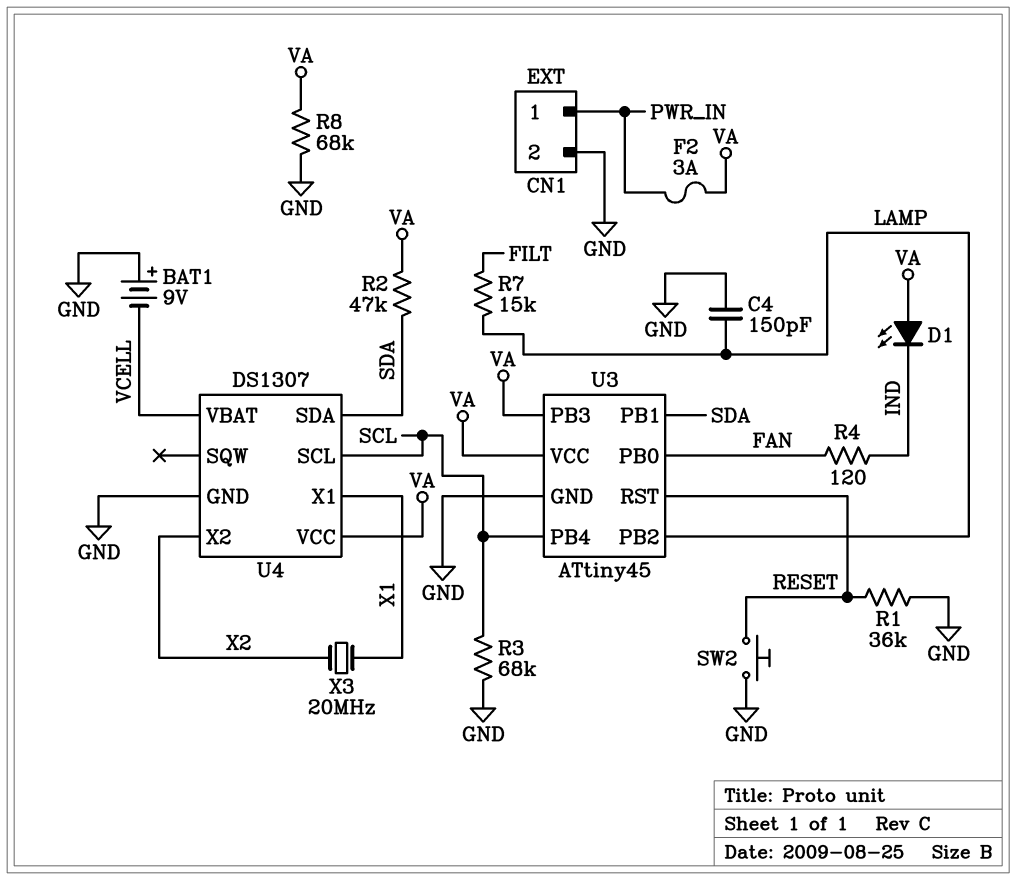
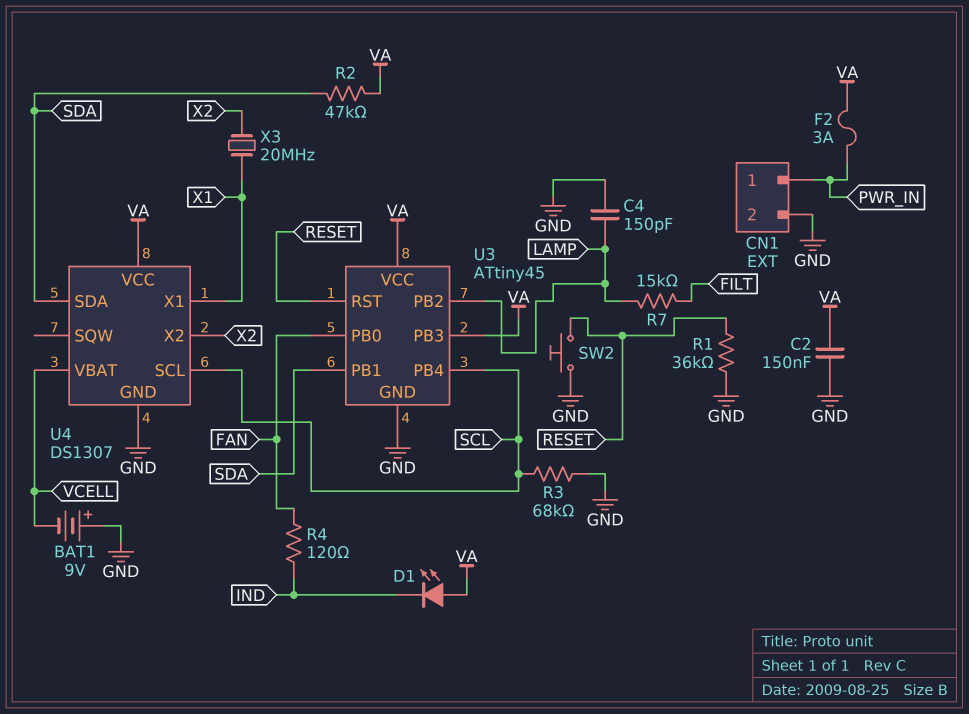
C2: none -> 150nF (GND, VA)
R8: 68k (GND, VA) -> none

